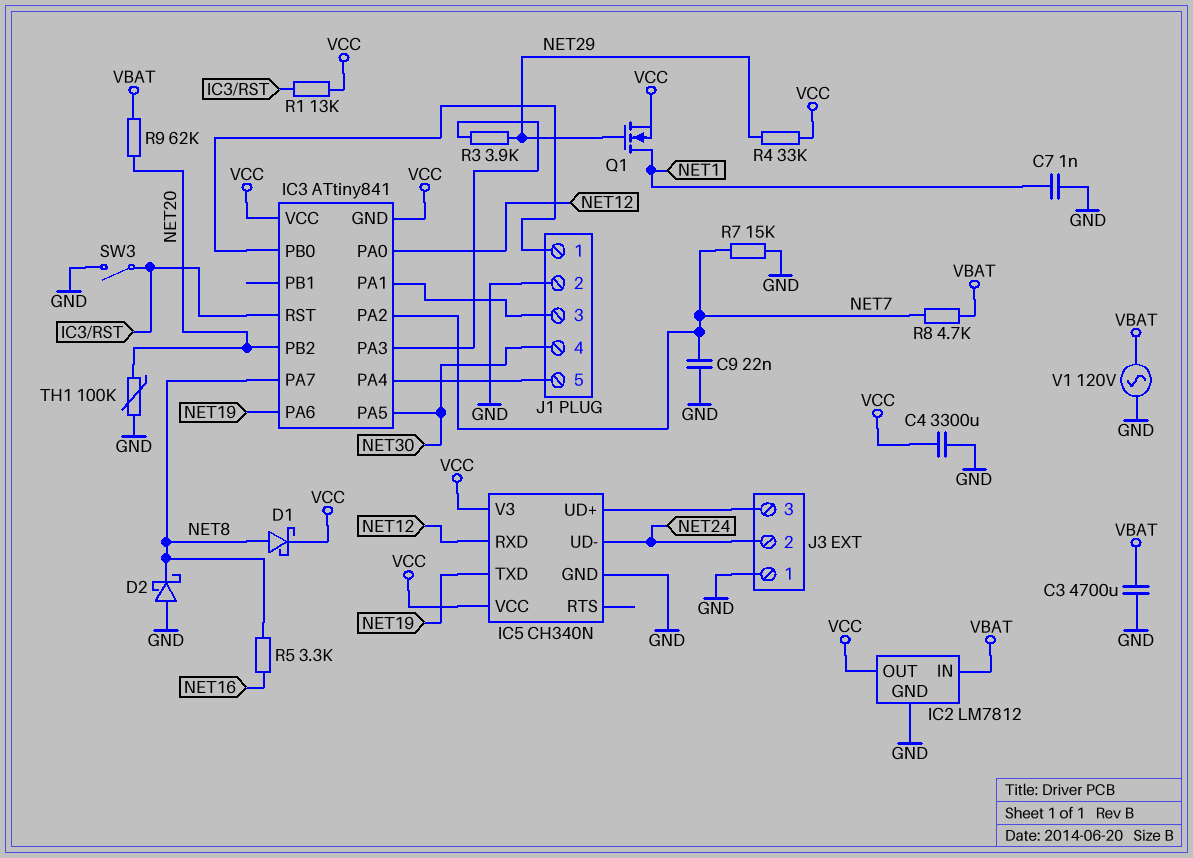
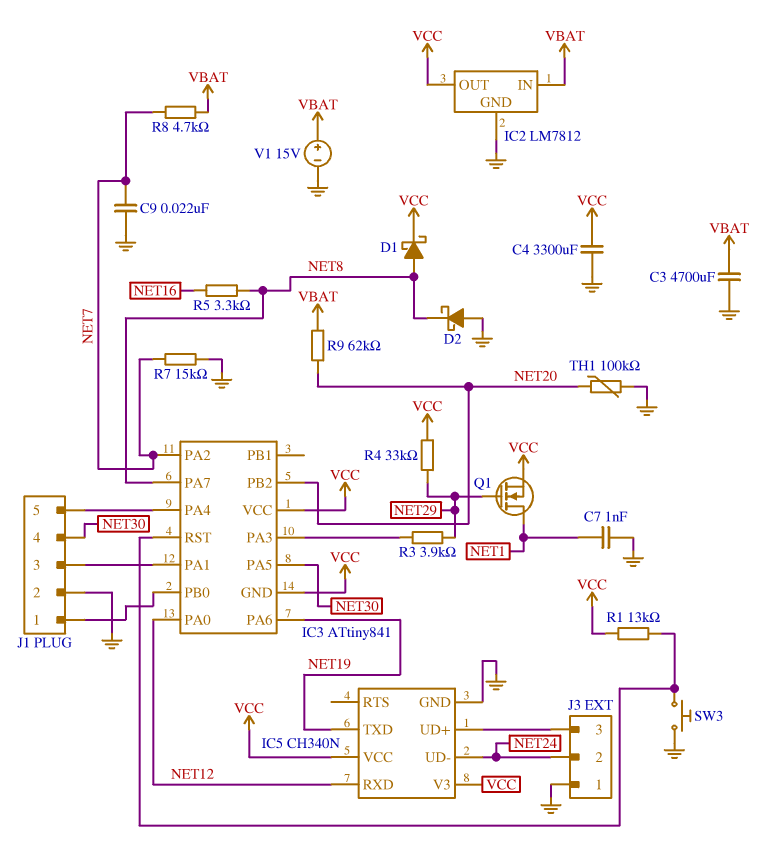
SW3: switch (GND, IC3/RST) -> button (GND, IC3/RST)
V1: AC 120V (GND, VBAT) -> 15V (plus VBAT, minus GND)

